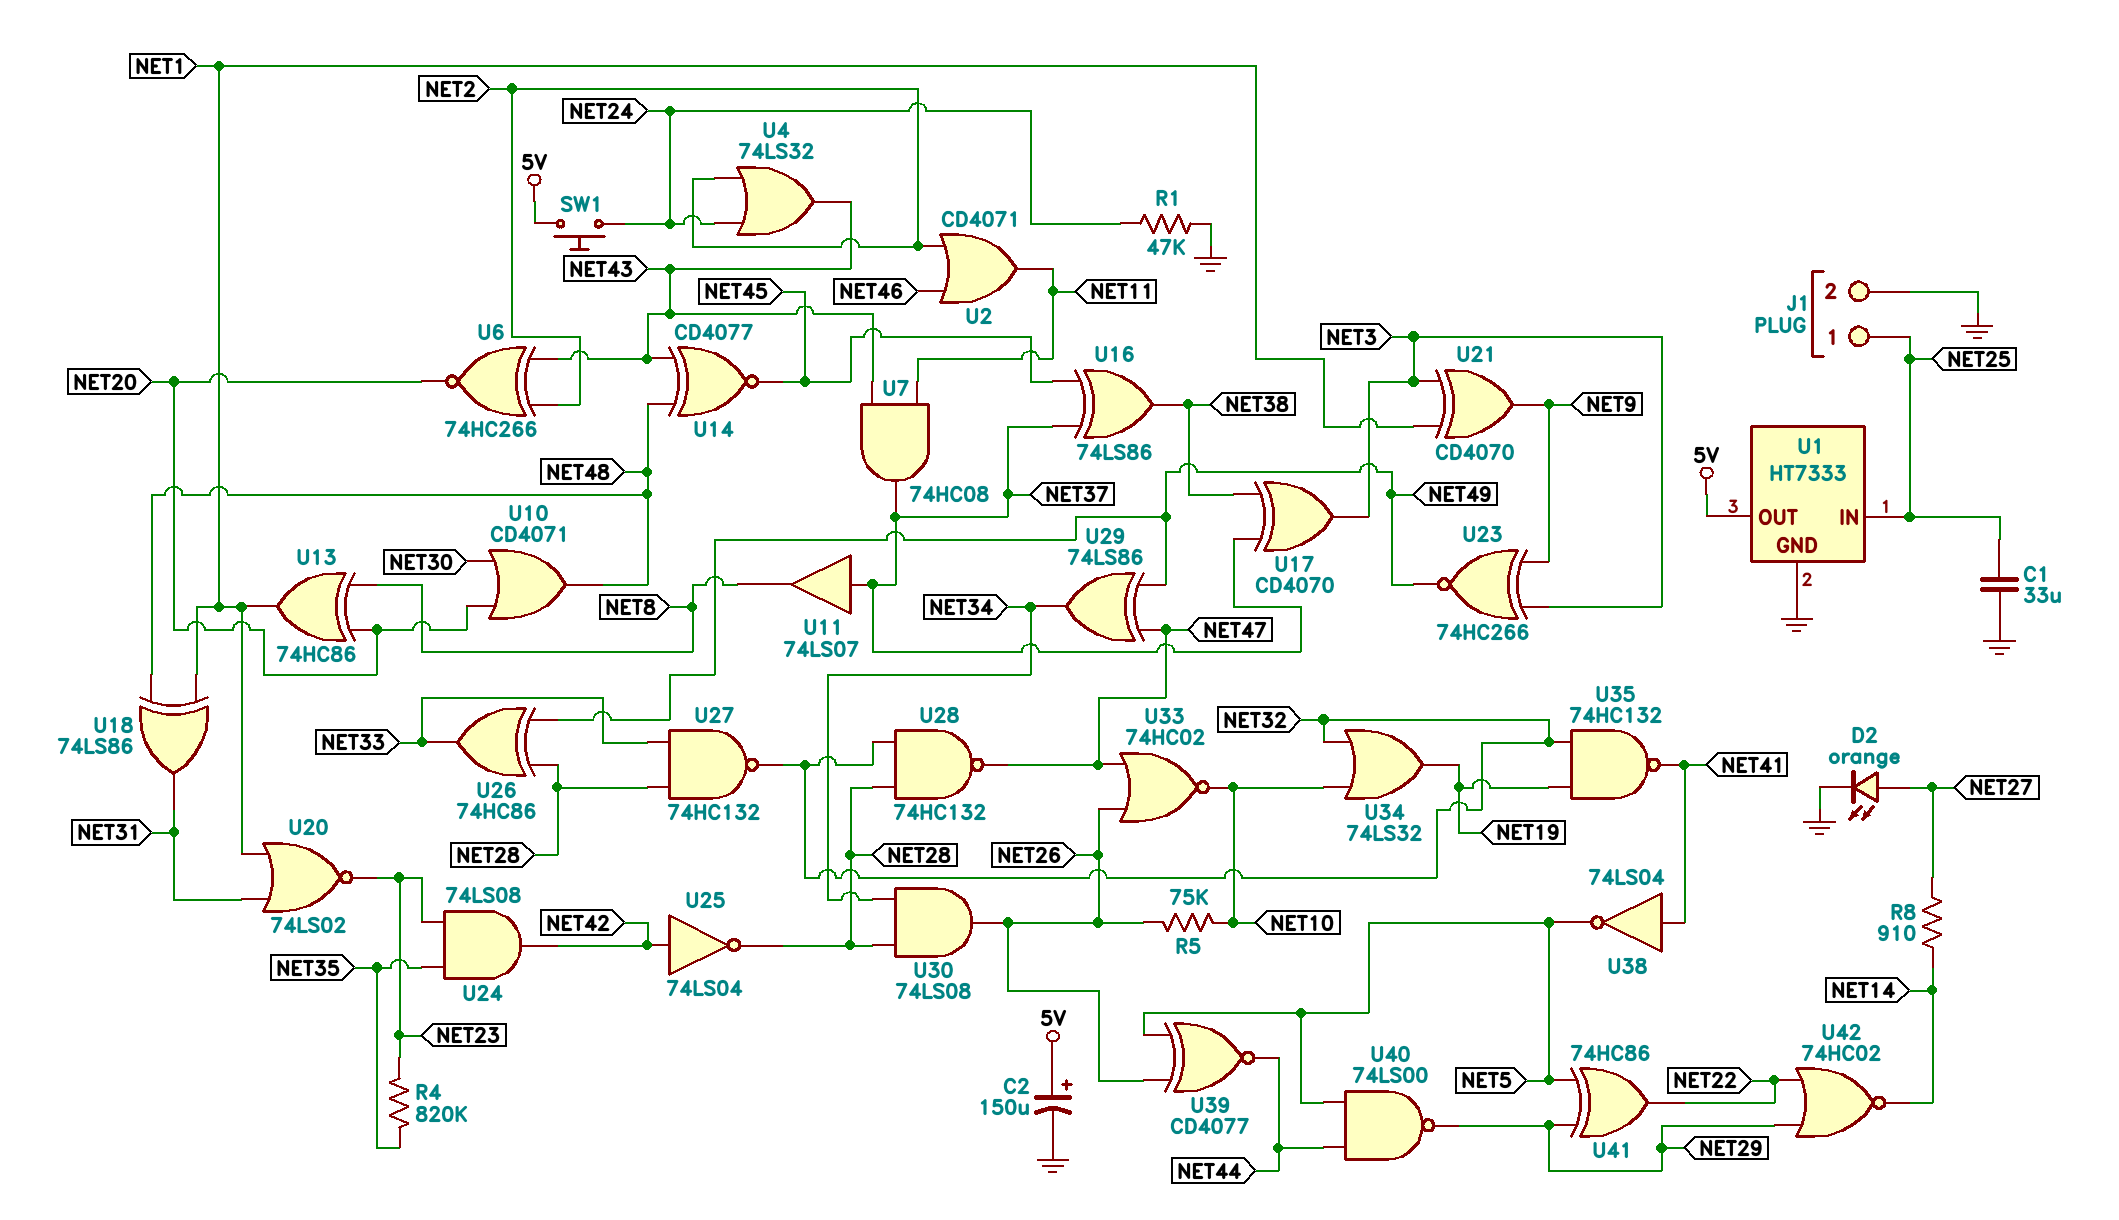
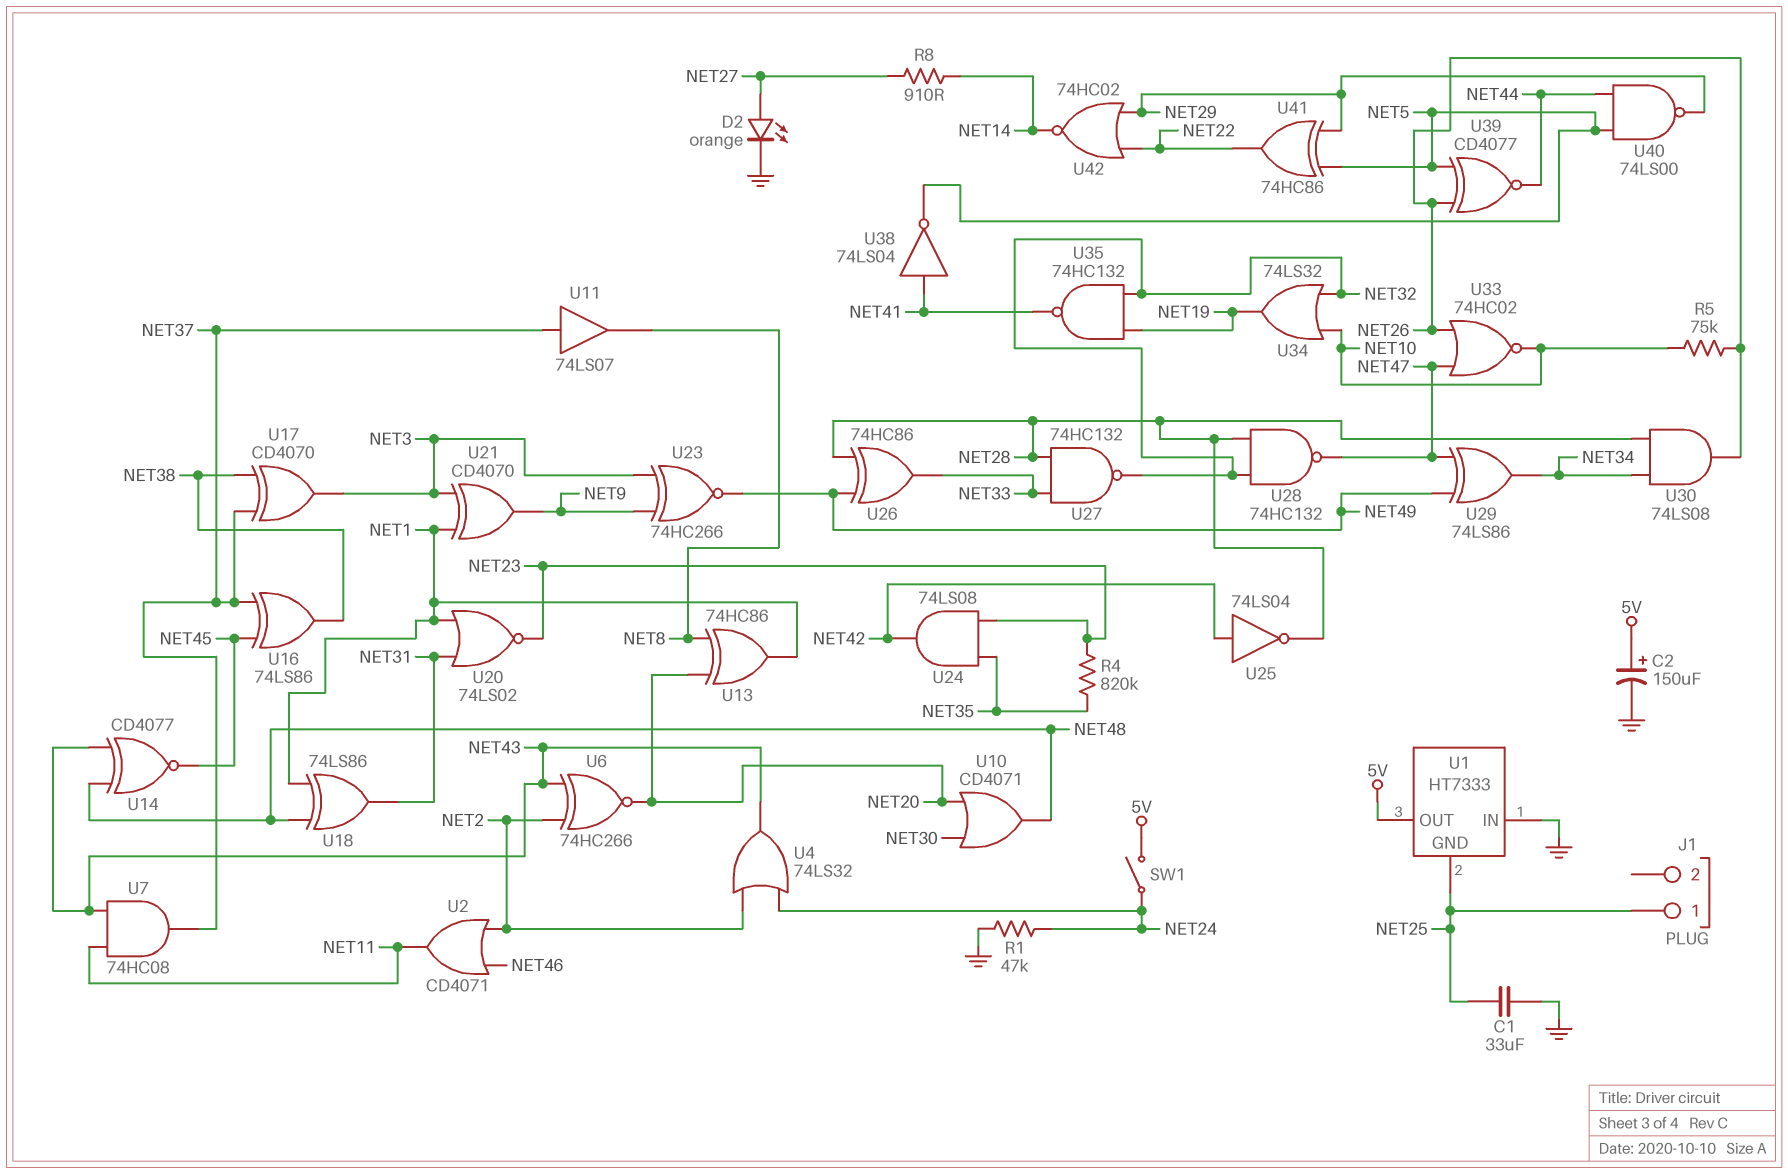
J1 pin 2: GND -> none
SW1: button (5V, NET24) -> switch (5V, NET24)
U1 pin GND: GND -> NET25
U1 pin IN: NET25 -> GND

